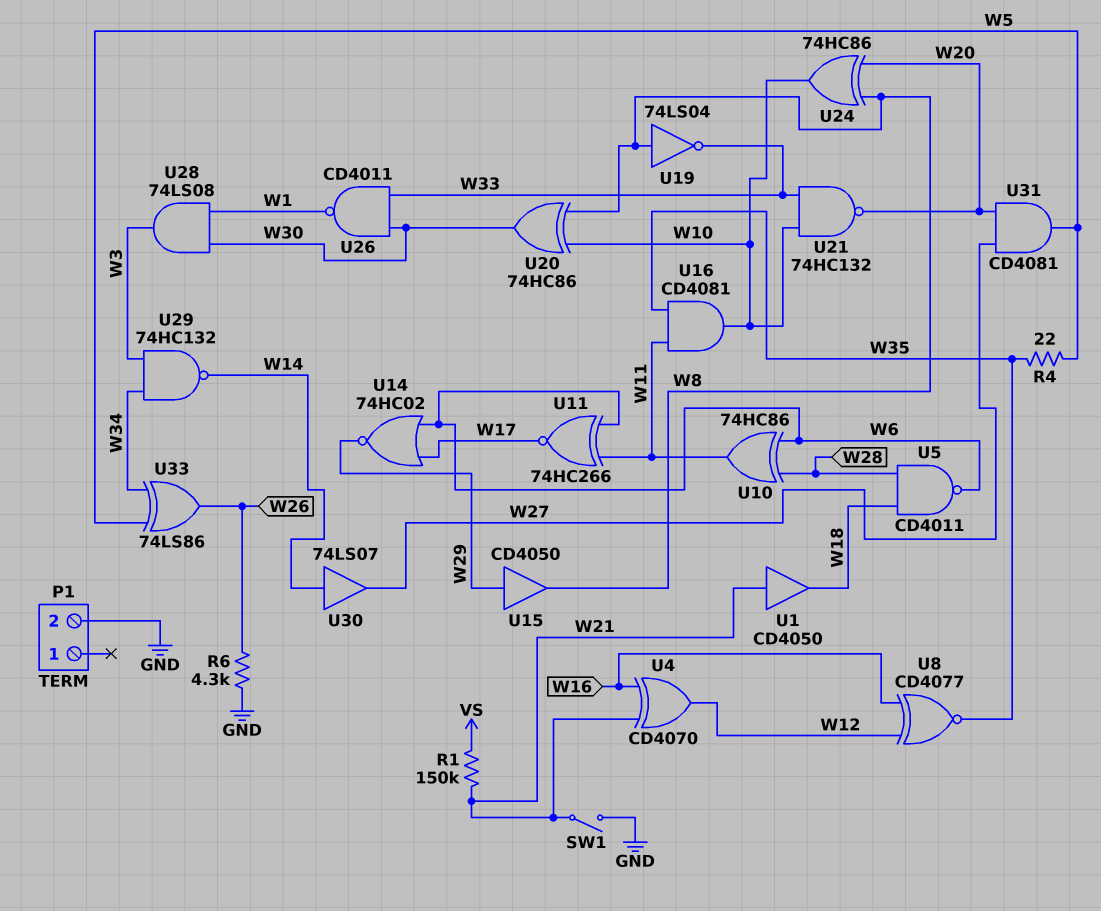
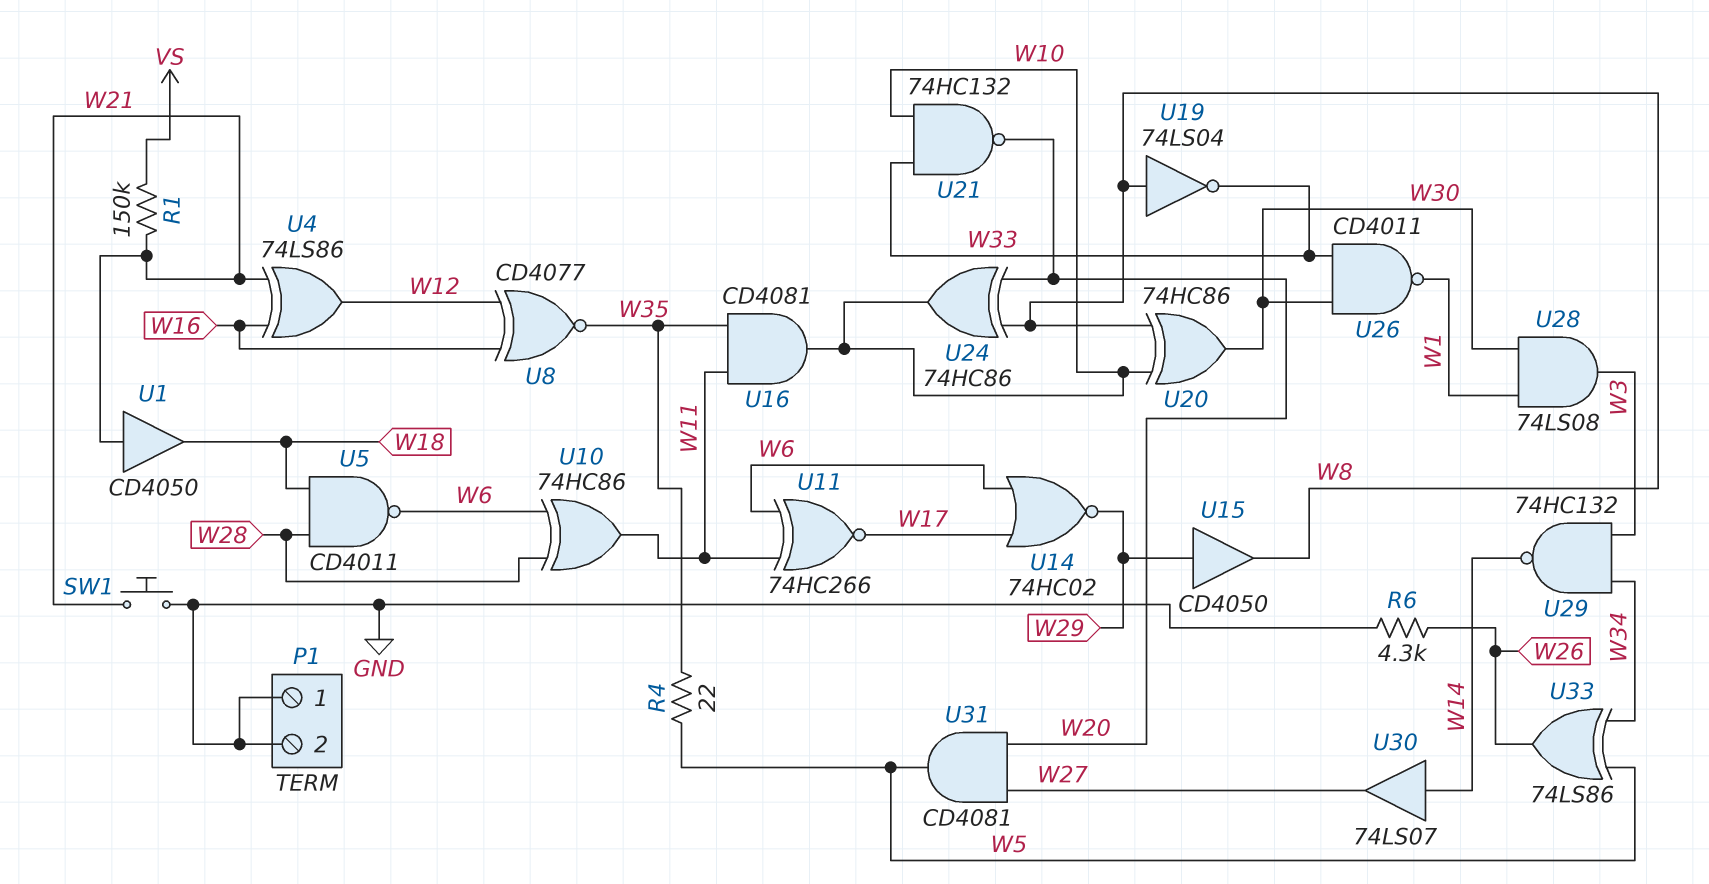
P1 pin 1: none -> GND
SW1: switch (GND, W21) -> button (GND, W21)
U4: XOR CD4070 (in W16, in W21, out W12) -> XOR 74LS86 (in W16, in W21, out W12)

